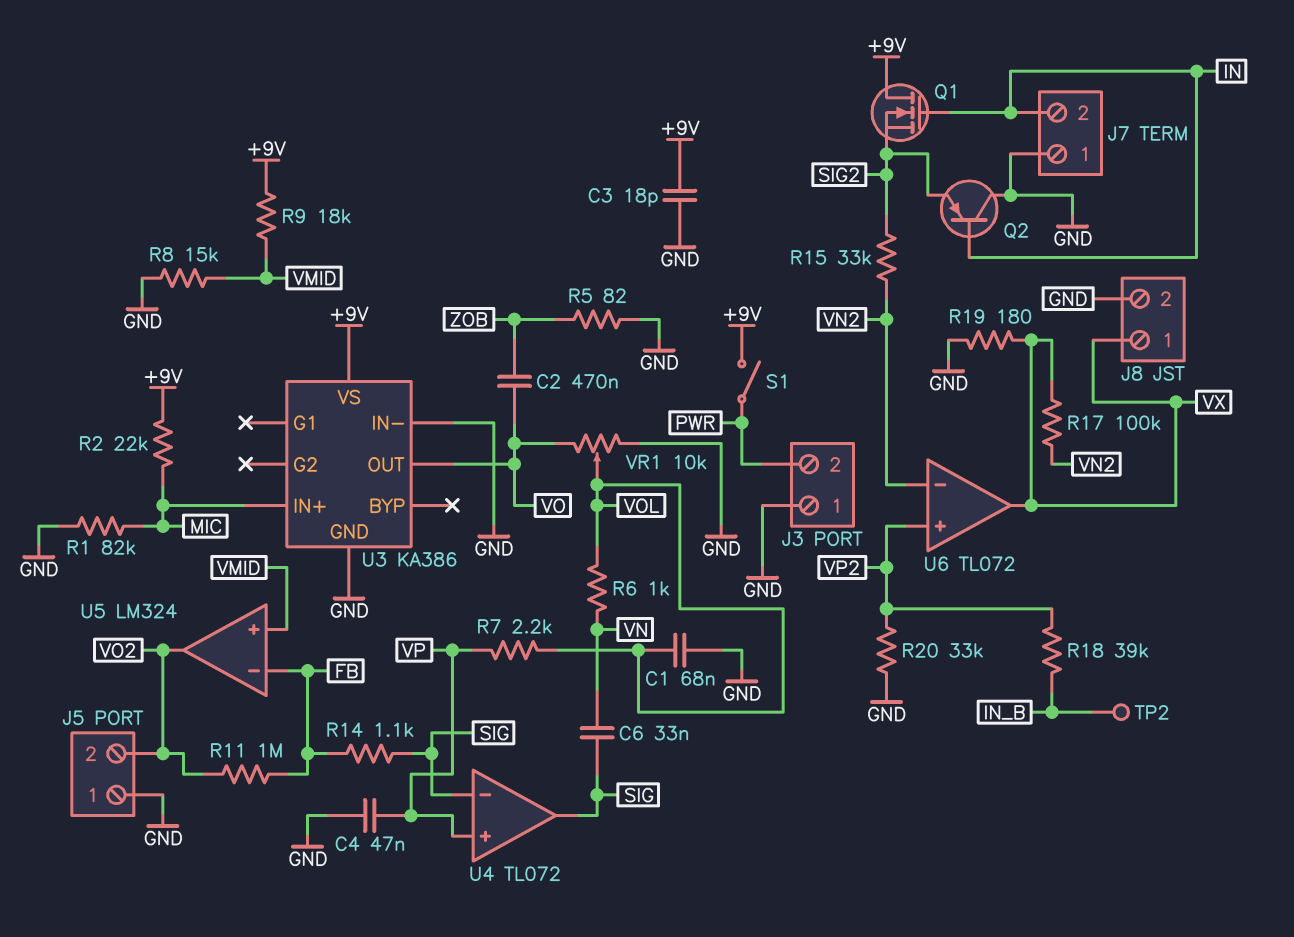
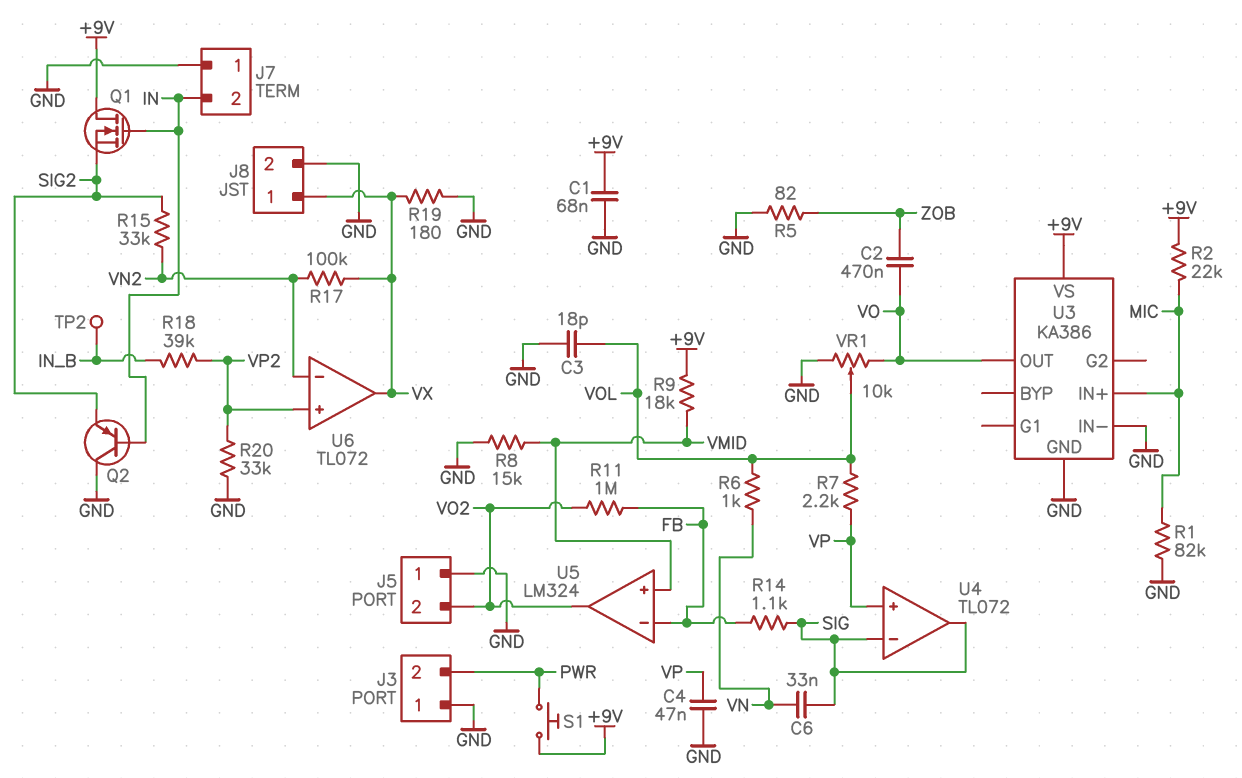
C1: 68nF (GND, VOL) -> 68nF (+9V, GND)
C3: 18pF (+9V, GND) -> 18pF (GND, VOL)
S1: switch (+9V, PWR) -> button (+9V, PWR)

